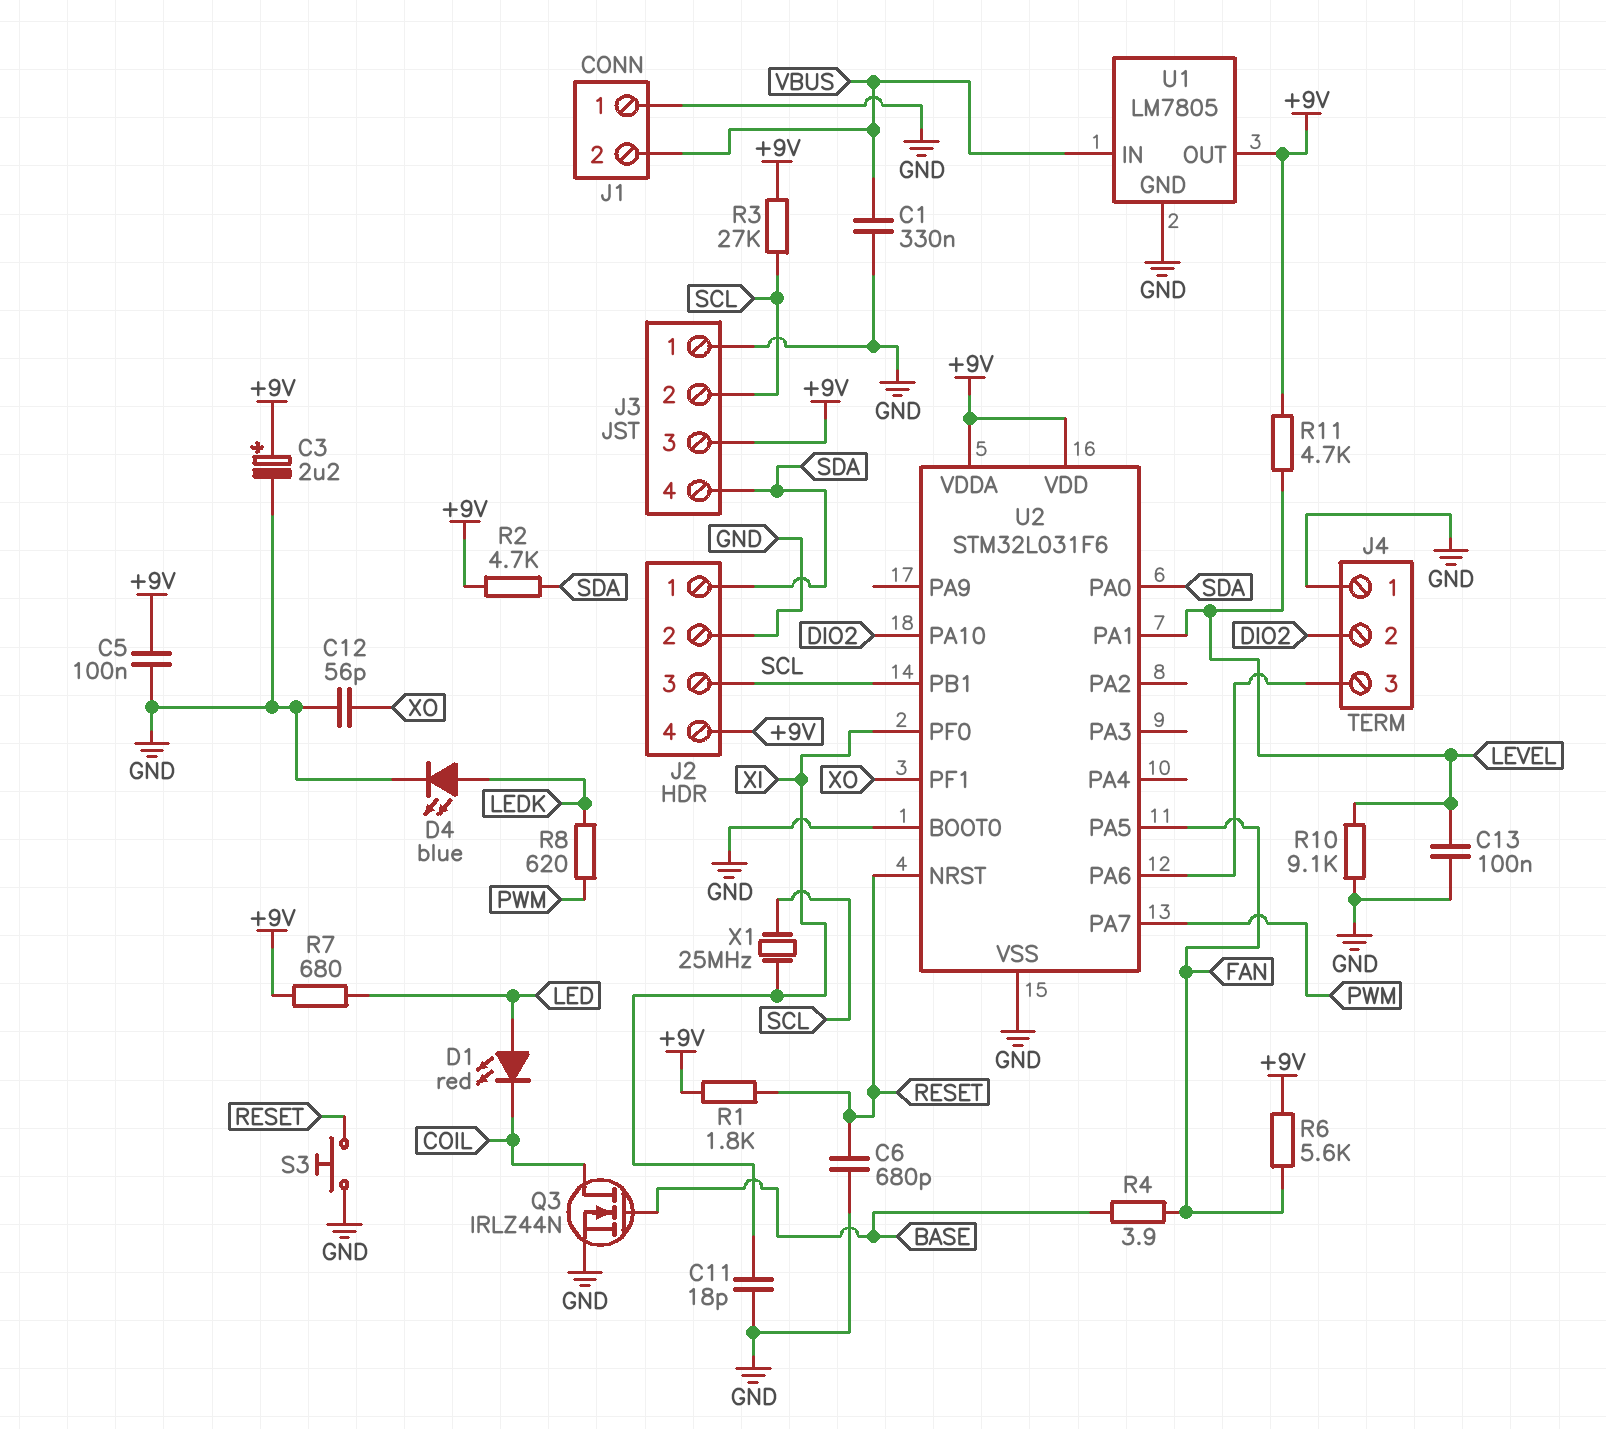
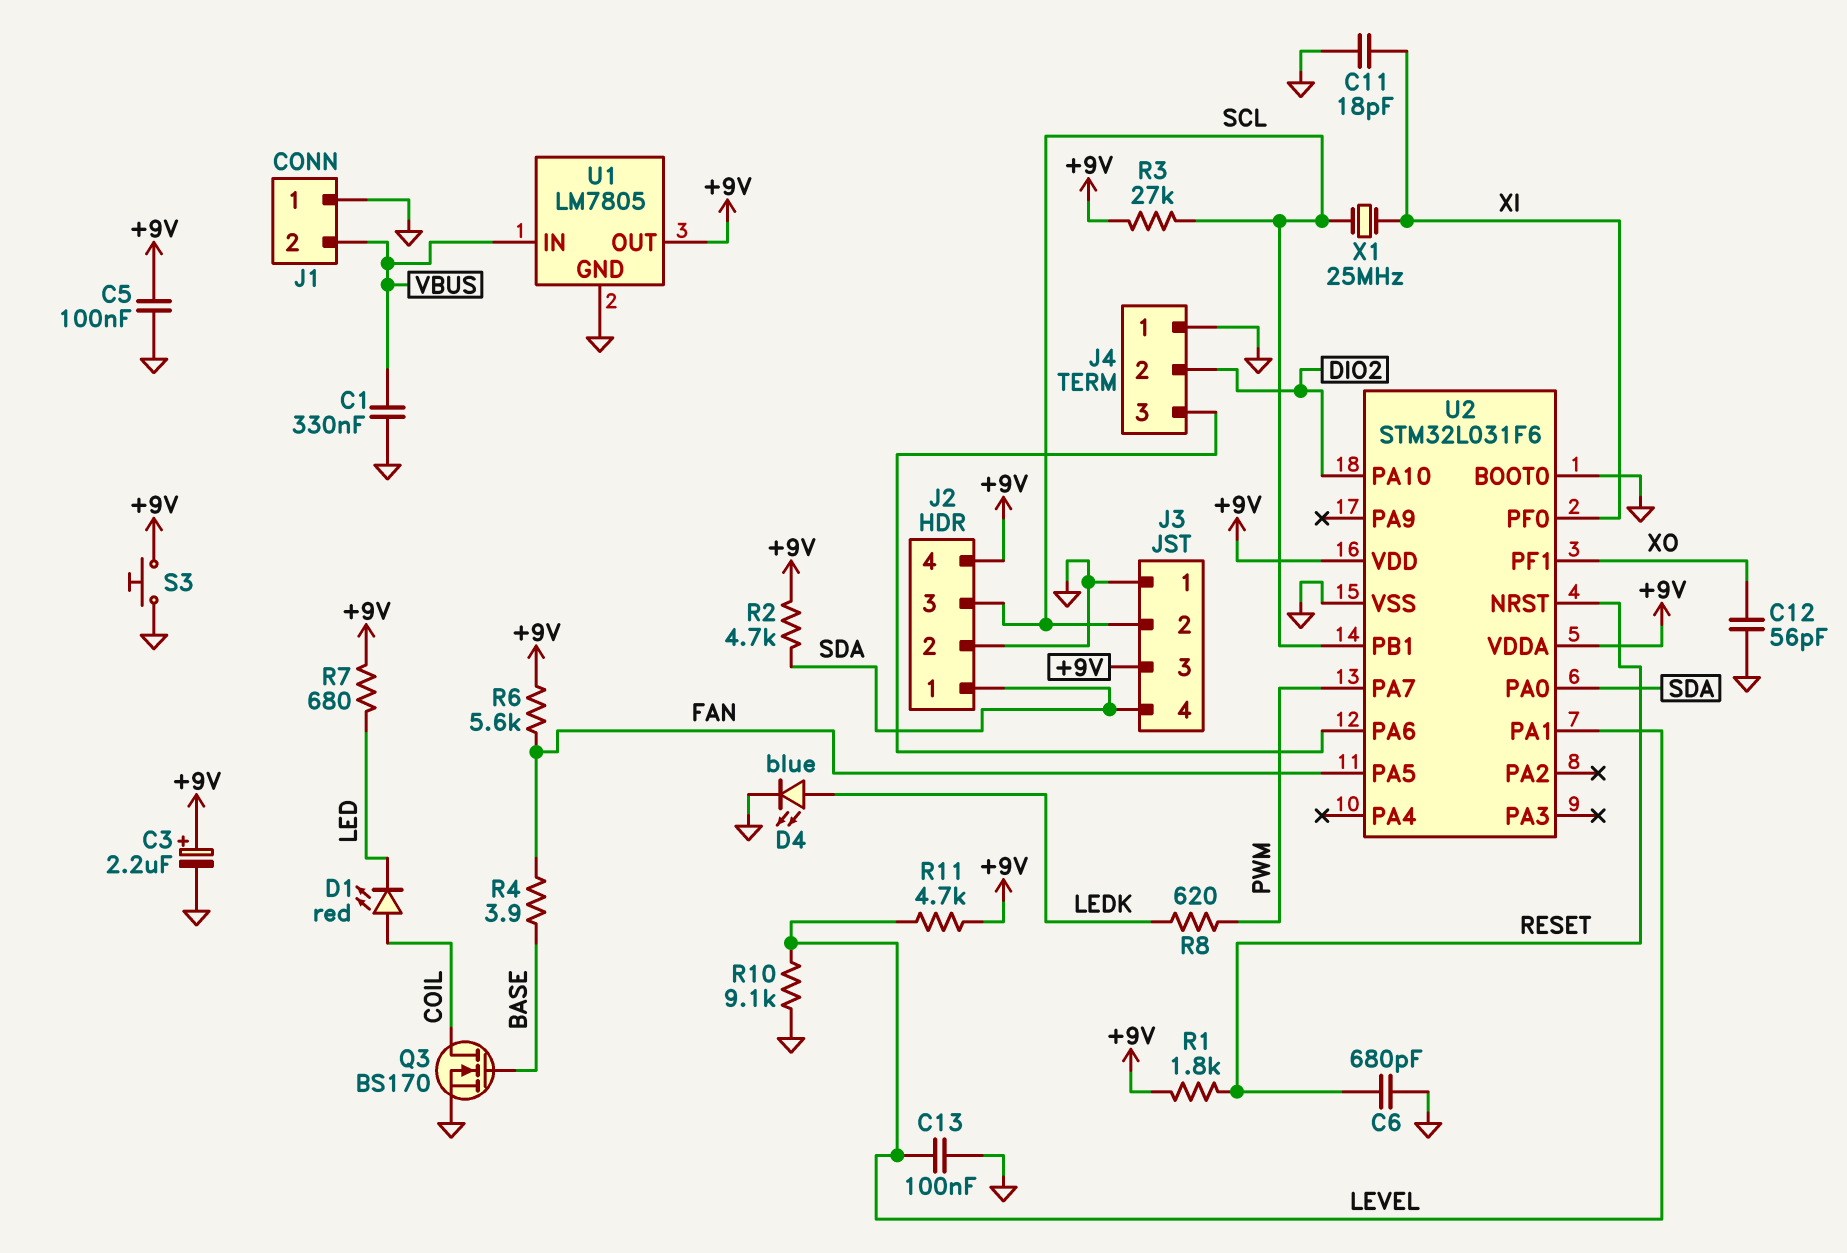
D1: LED red (A LED, K COIL) -> LED red (A COIL, K LED)
Q3: NMOS IRLZ44N (G BASE, D COIL, S GND) -> NMOS BS170 (G BASE, D COIL, S GND)
S3: button (GND, RESET) -> button (+9V, GND)

